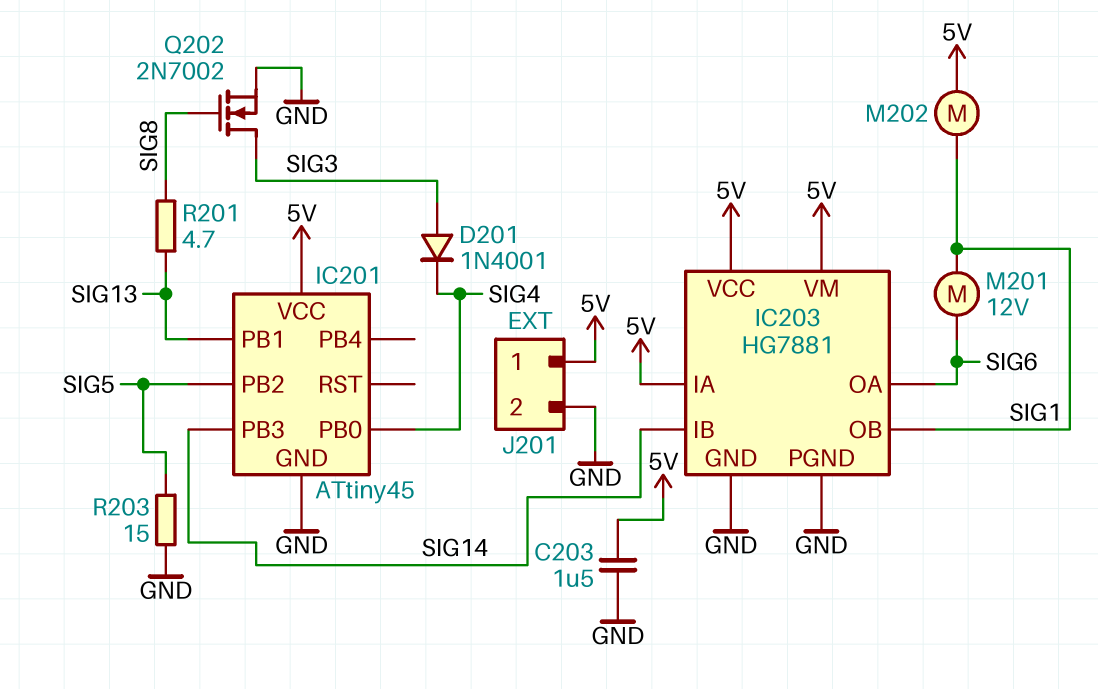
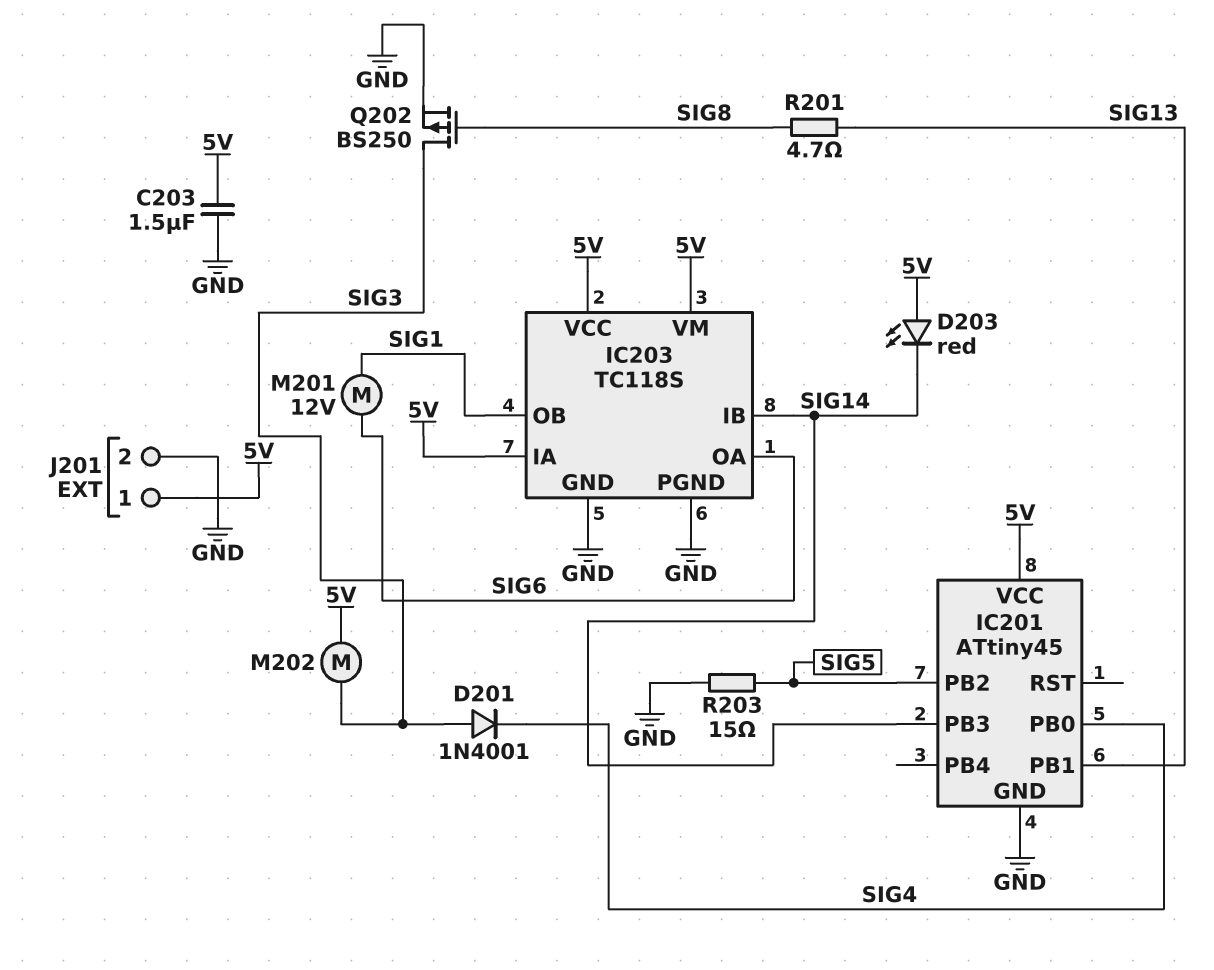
D203: none -> LED red (A 5V, K SIG14)
IC203: HG7881 -> TC118S
M202: motor (5V, SIG1) -> motor (5V, SIG3)
Q202: NMOS 2N7002 (G SIG8, D SIG3, S GND) -> PMOS BS250 (G SIG8, D SIG3, S GND)

